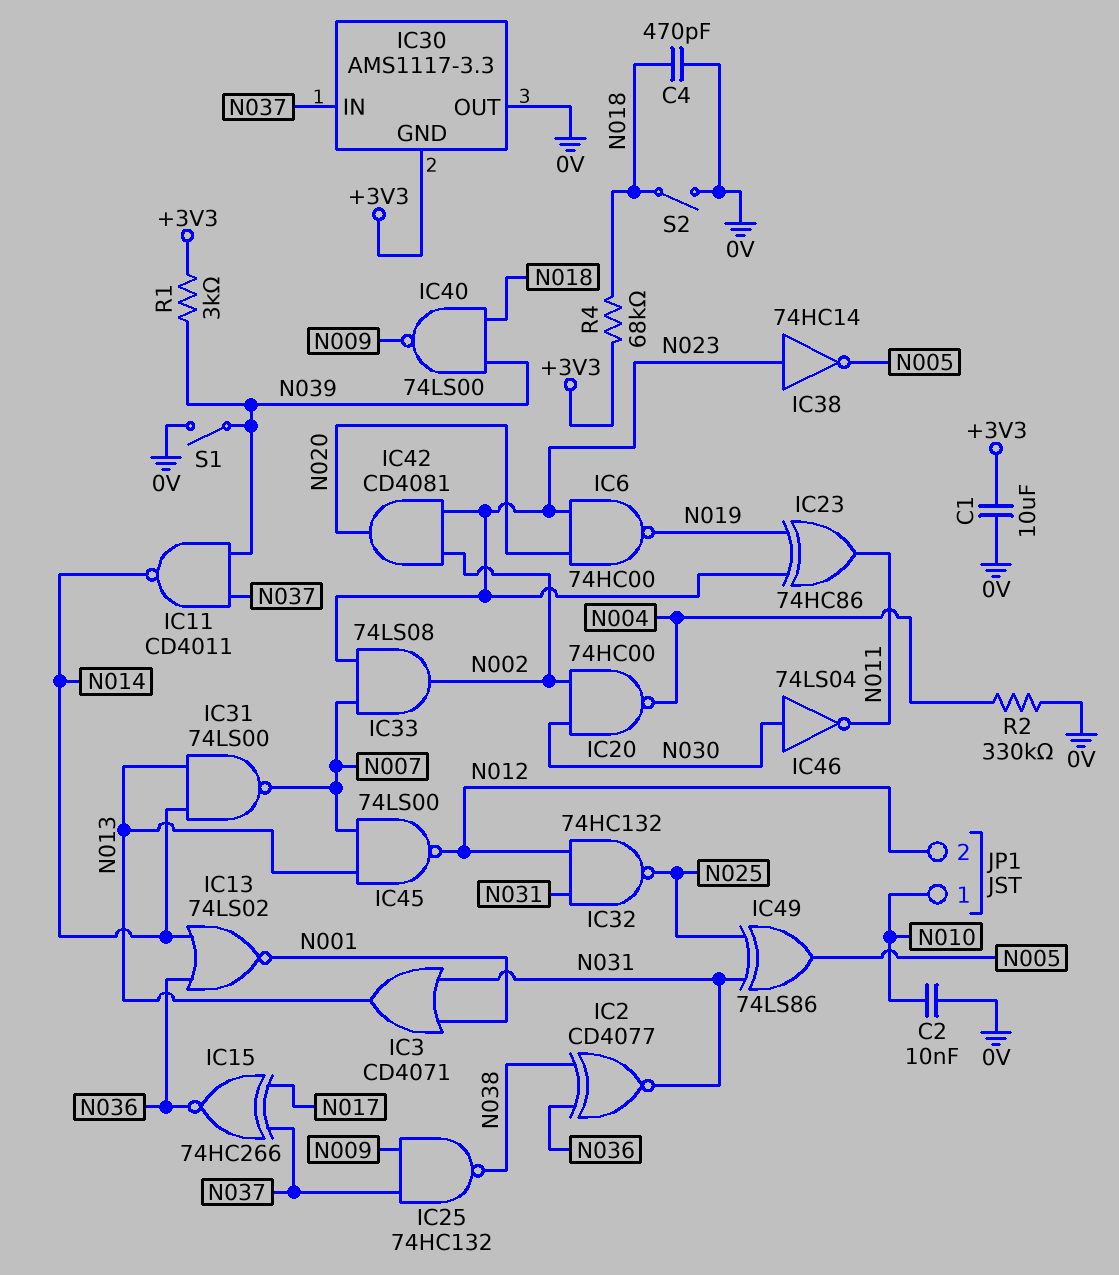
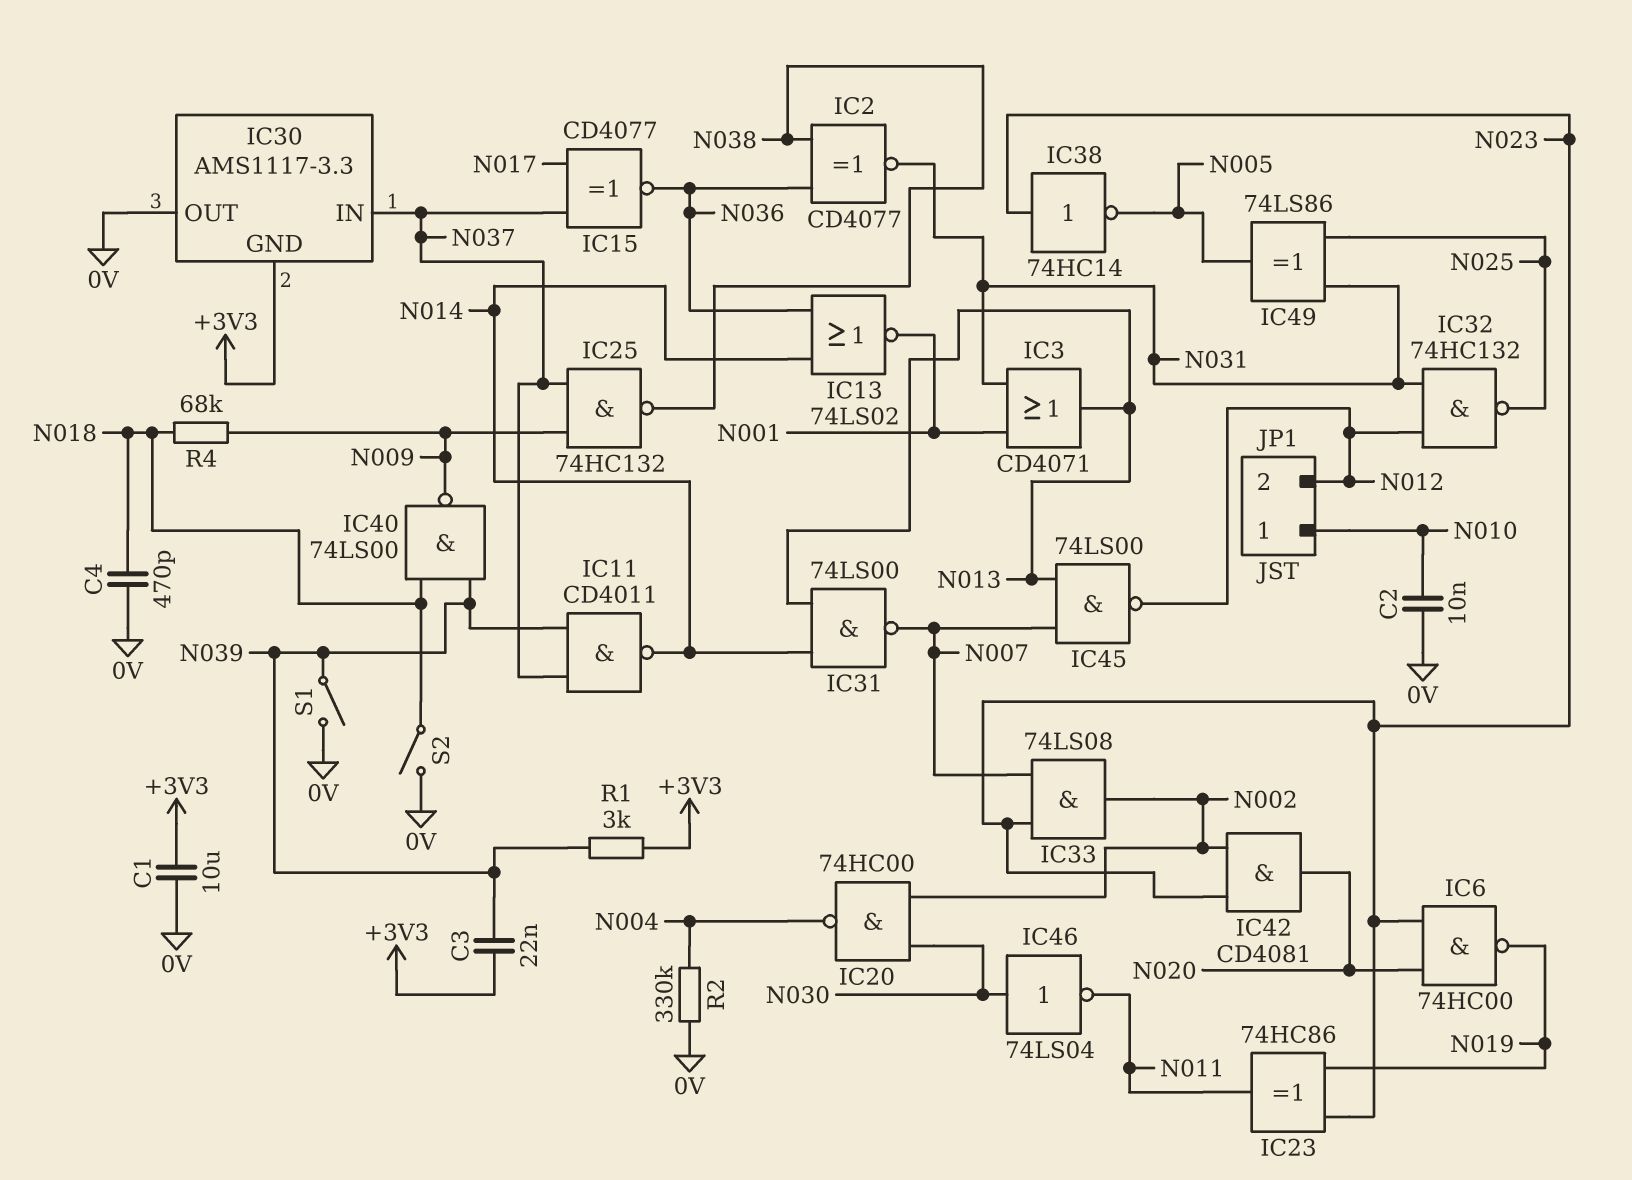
C3: none -> 22nF (+3V3, N039)
IC15: XNOR 74HC266 (in N017, in N037, out N036) -> XNOR CD4077 (in N017, in N037, out N036)
R4: 68k (+3V3, N018) -> 68k (N009, N018)

